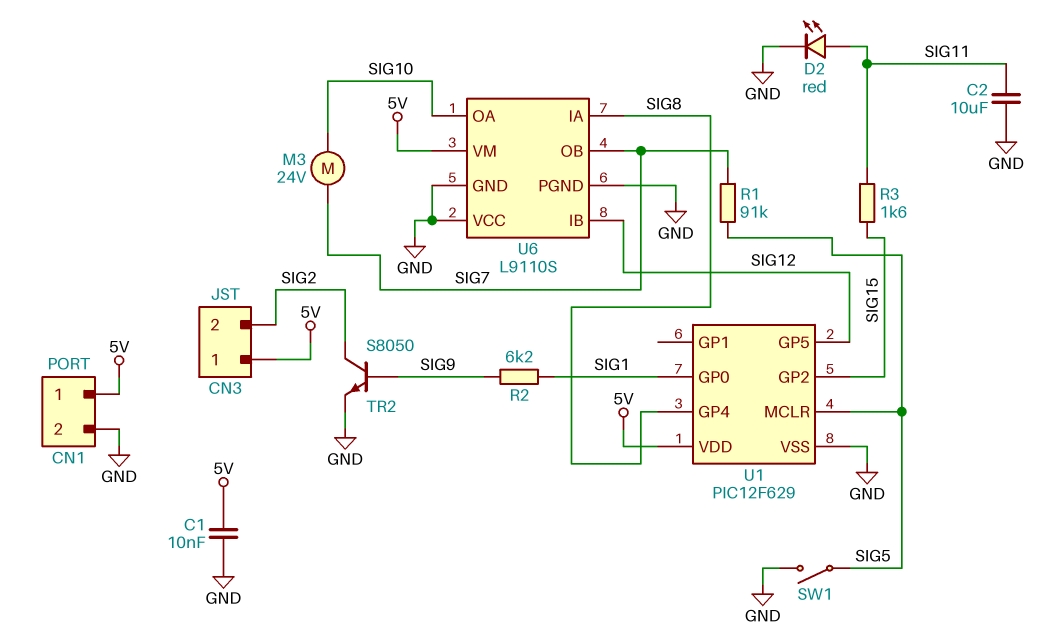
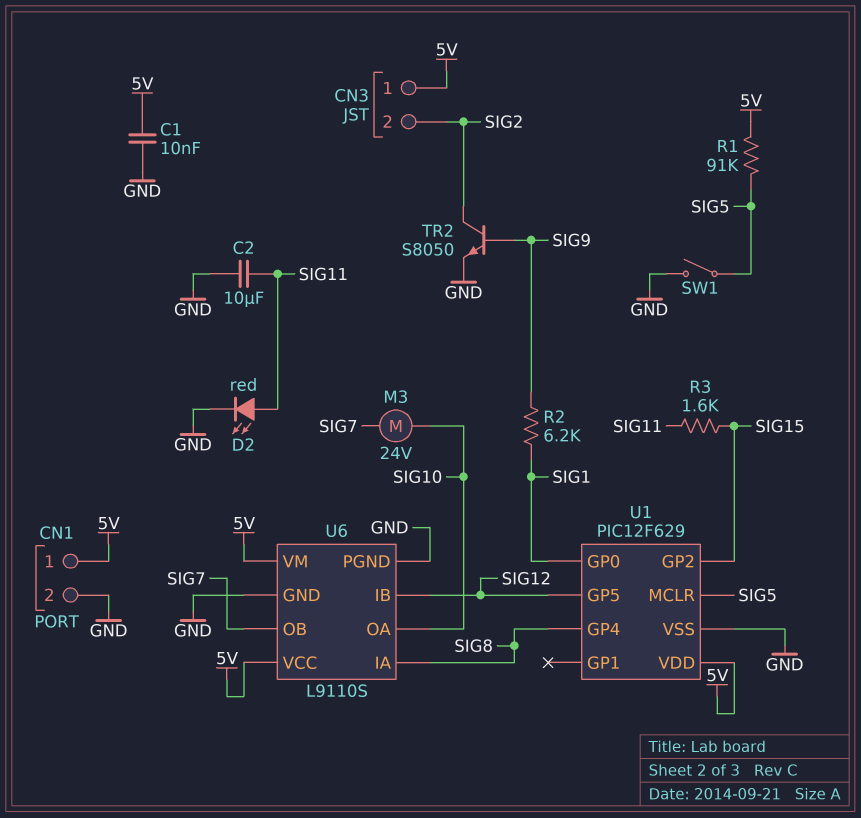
R1: 91k (SIG5, SIG7) -> 91k (5V, SIG5)
U6 pin VCC: GND -> 5V

